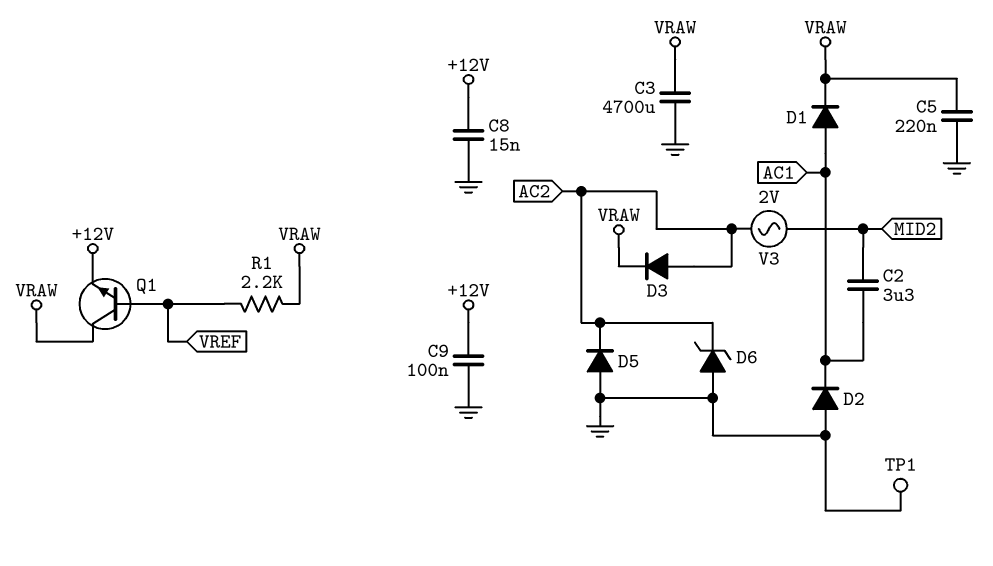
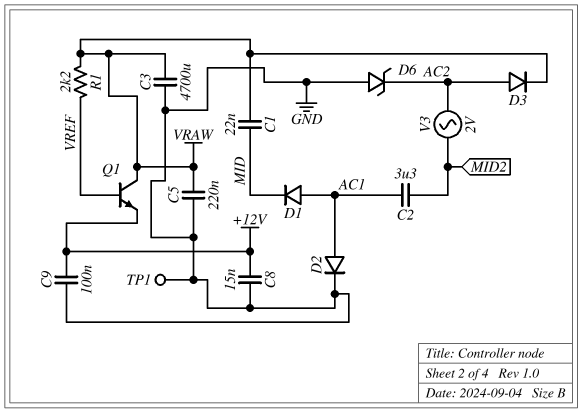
C1: none -> 22nF (MID, VRAW)
D1: diode (A AC1, K VRAW) -> diode (A AC1, K MID)
D2: diode (A GND, K AC1) -> diode (A AC1, K GND)
D5: diode (A GND, K AC2) -> none

